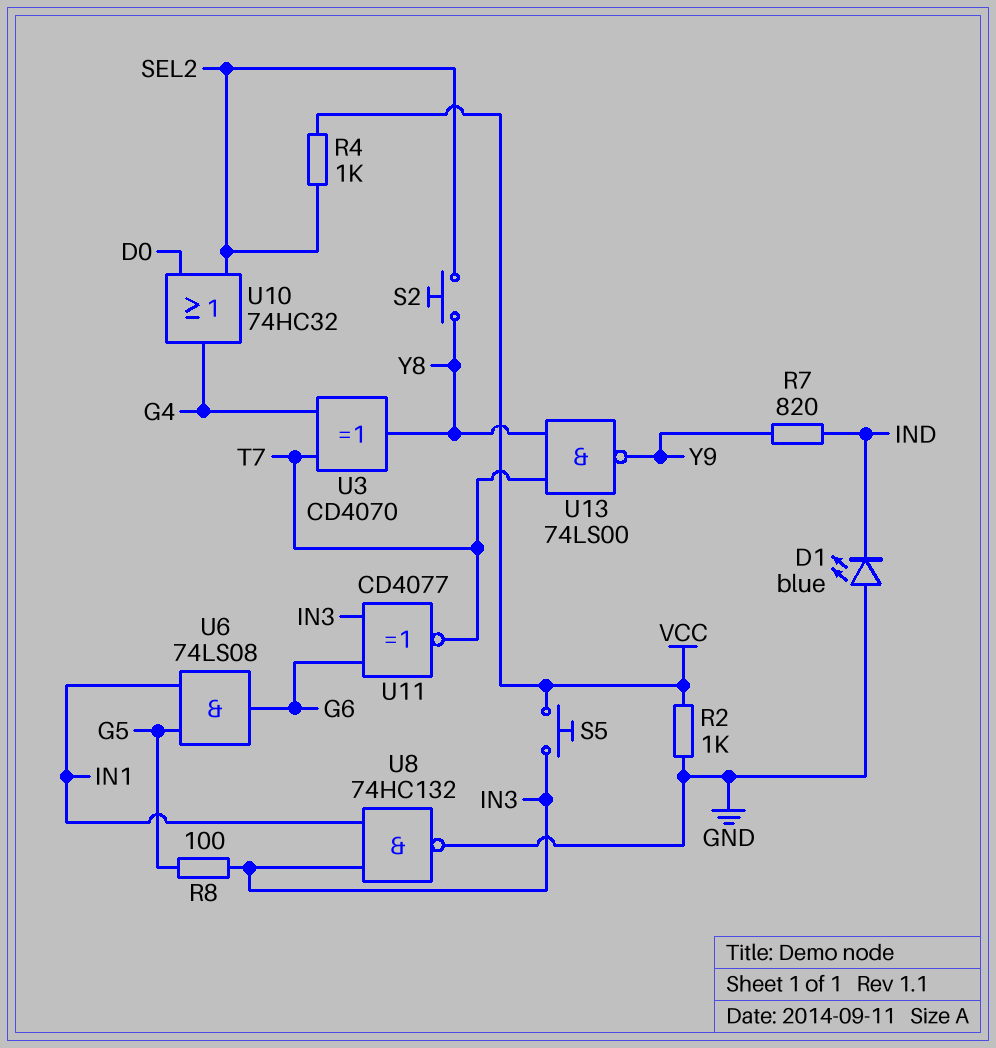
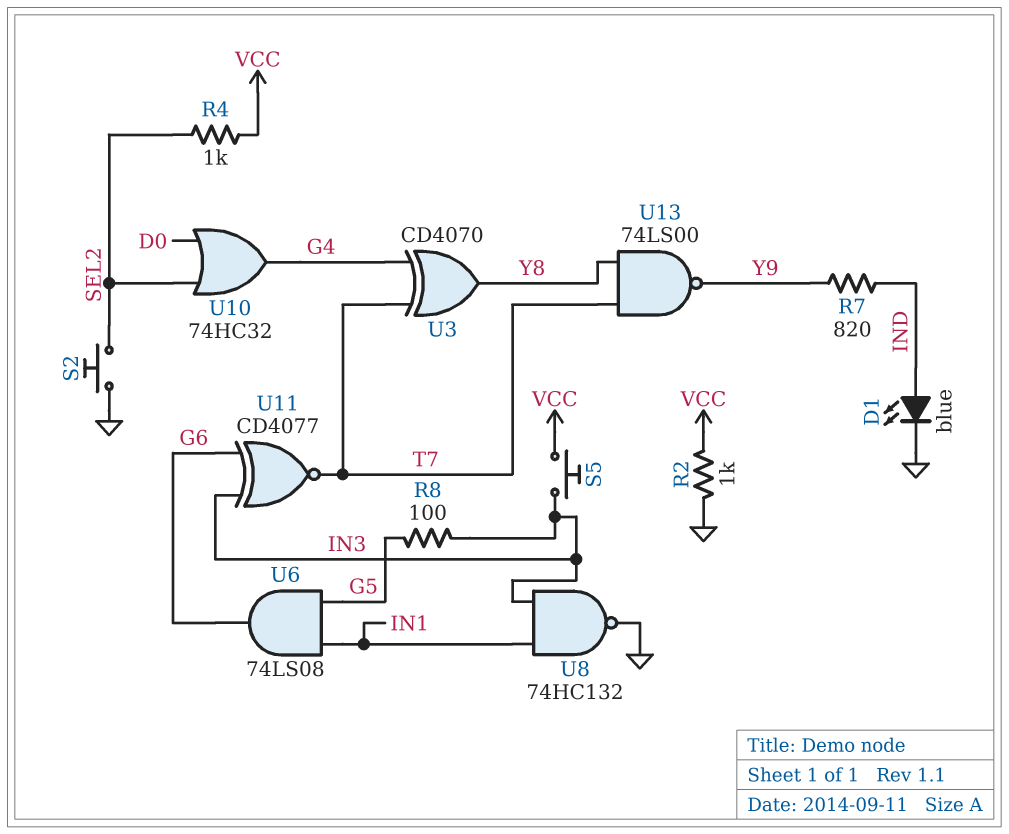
D1: LED blue (A GND, K IND) -> LED blue (A IND, K GND)
S2: button (SEL2, Y8) -> button (GND, SEL2)

